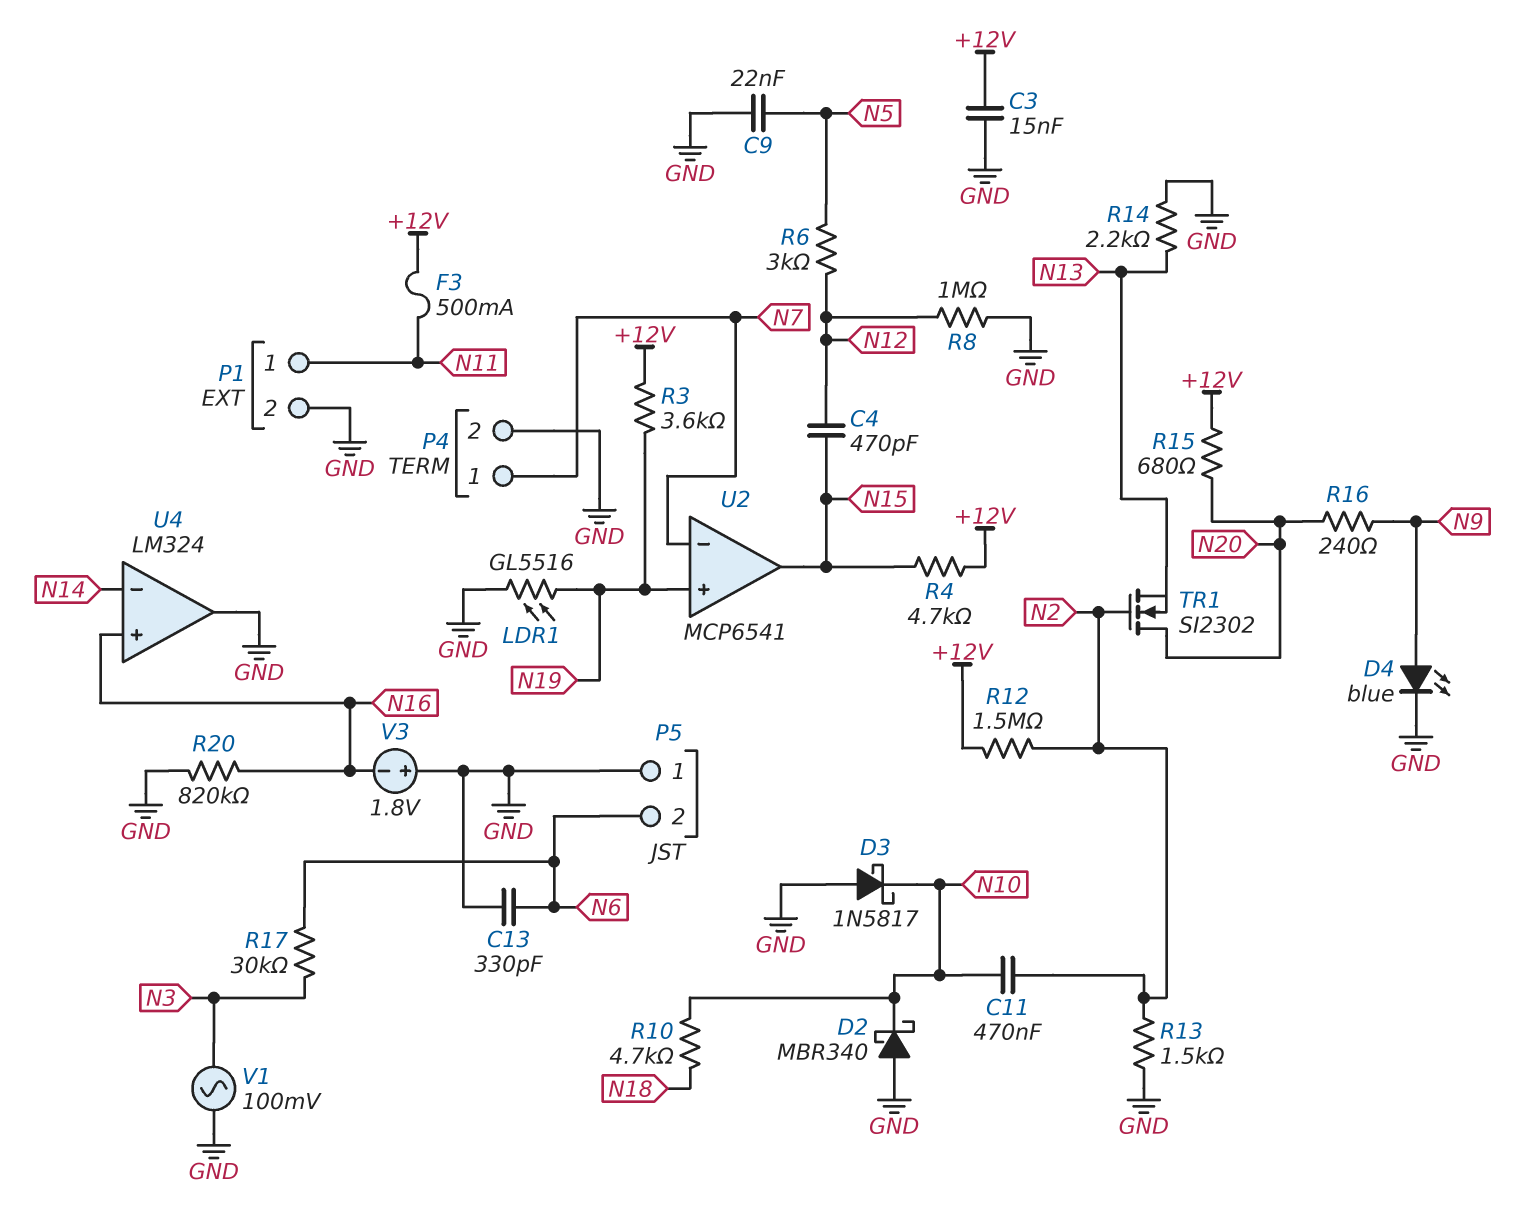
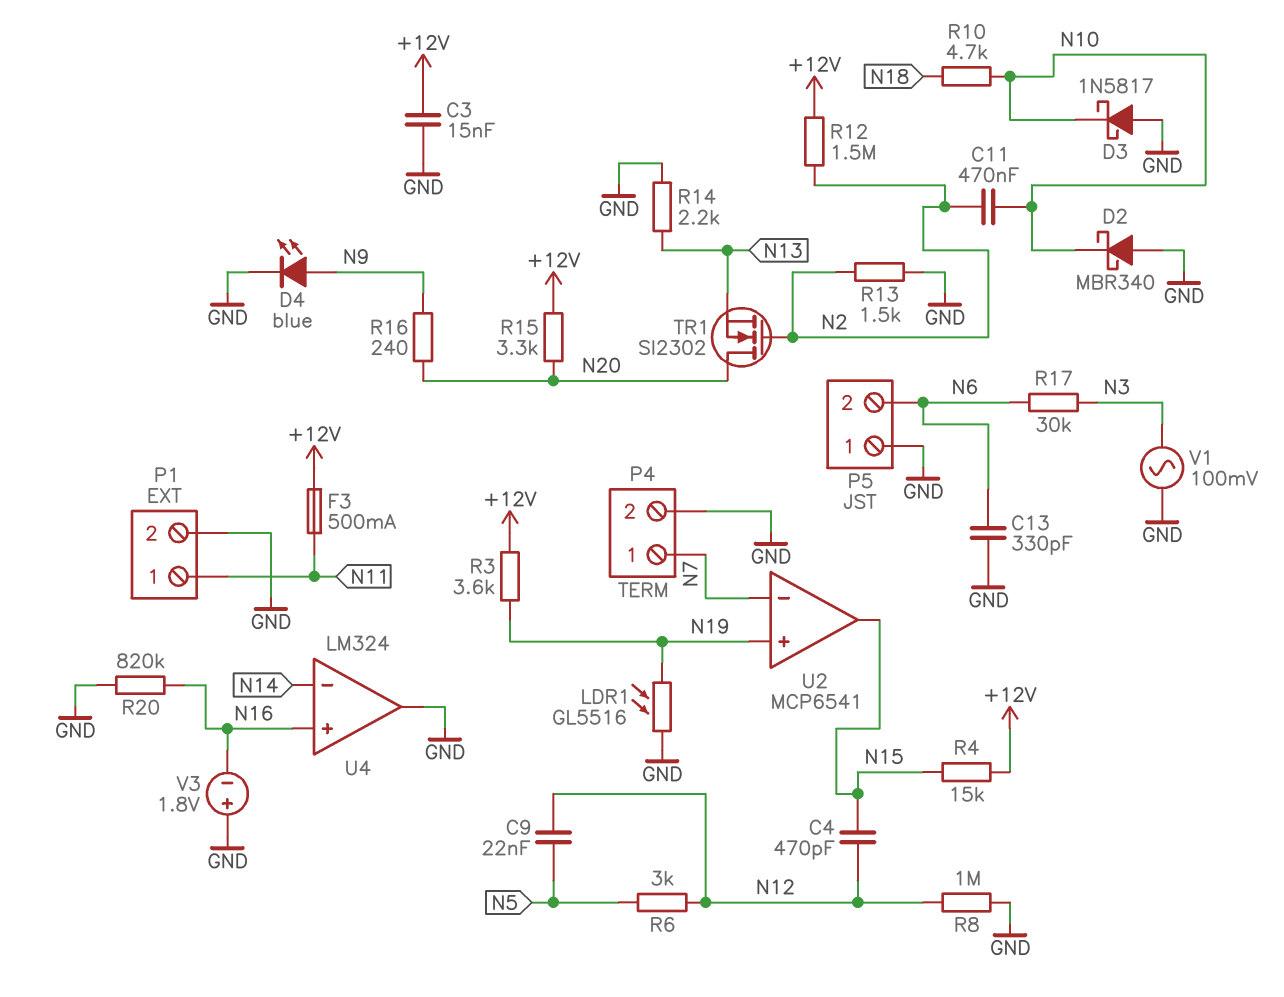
C9: 22nF (GND, N5) -> 22nF (N5, N12)
R4: 4.7k (+12V, N15) -> 15k (+12V, N15)
R15: 680 (+12V, N20) -> 3.3k (+12V, N20)

